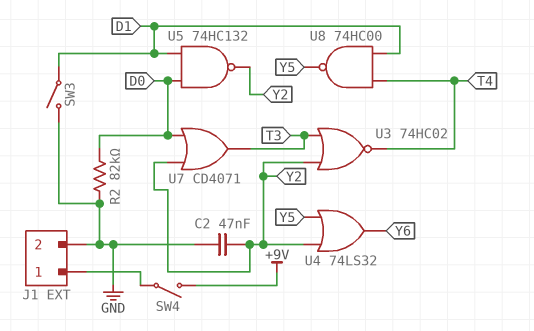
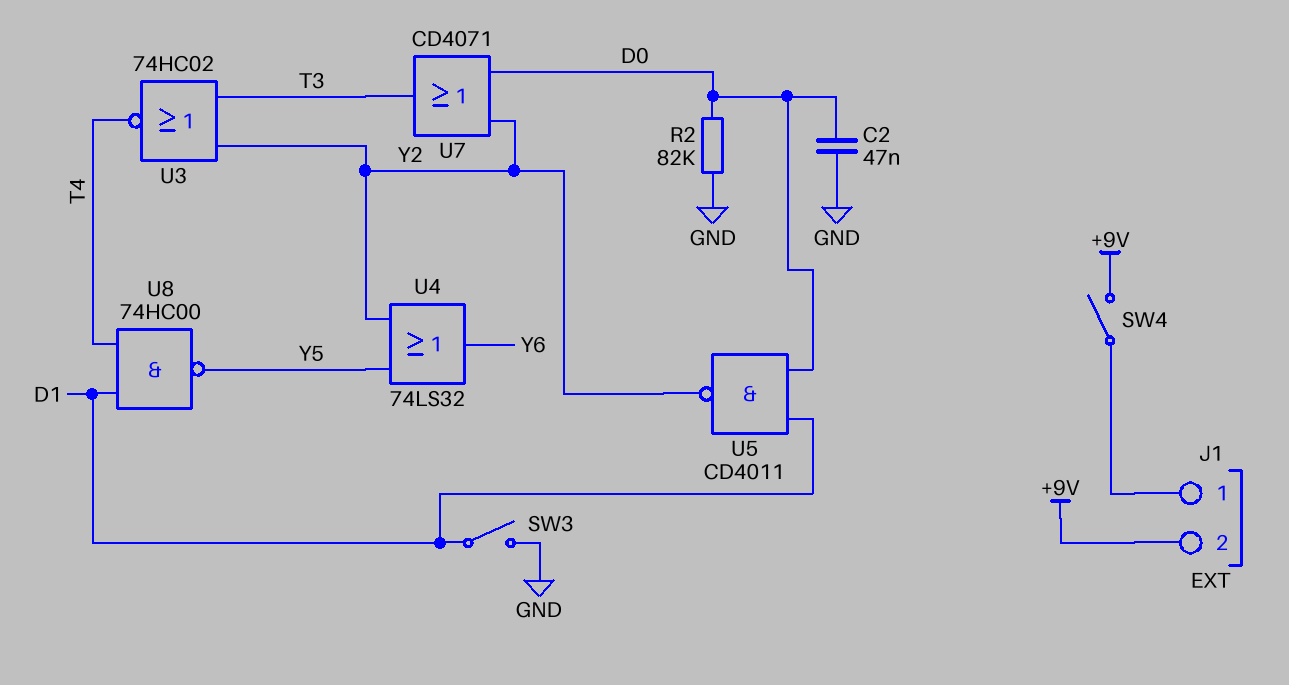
C2: 47nF (GND, Y2) -> 47nF (D0, GND)
J1 pin 2: GND -> +9V
U5: NAND 74HC132 (in D0, in D1, out Y2) -> NAND CD4011 (in D0, in D1, out Y2)

